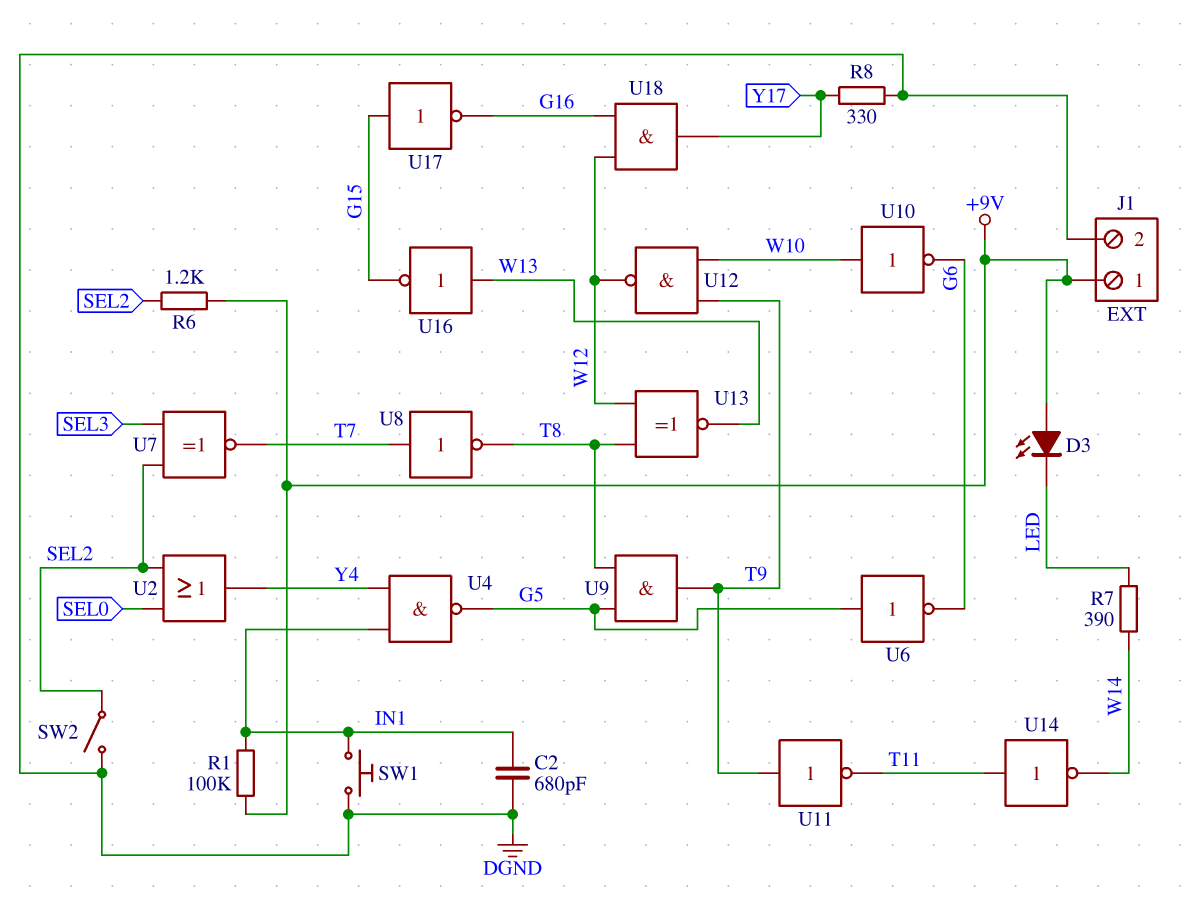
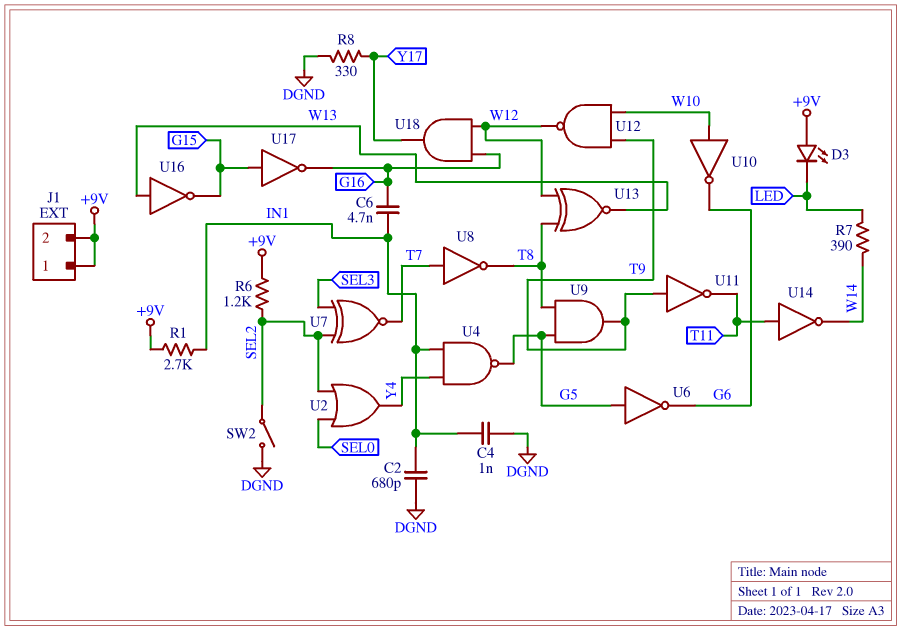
C4: none -> 1nF (DGND, IN1)
C6: none -> 4.7nF (G16, IN1)
J1 pin 2: DGND -> +9V
R1: 100k (+9V, IN1) -> 2.7k (+9V, IN1)
SW1: button (DGND, IN1) -> none

